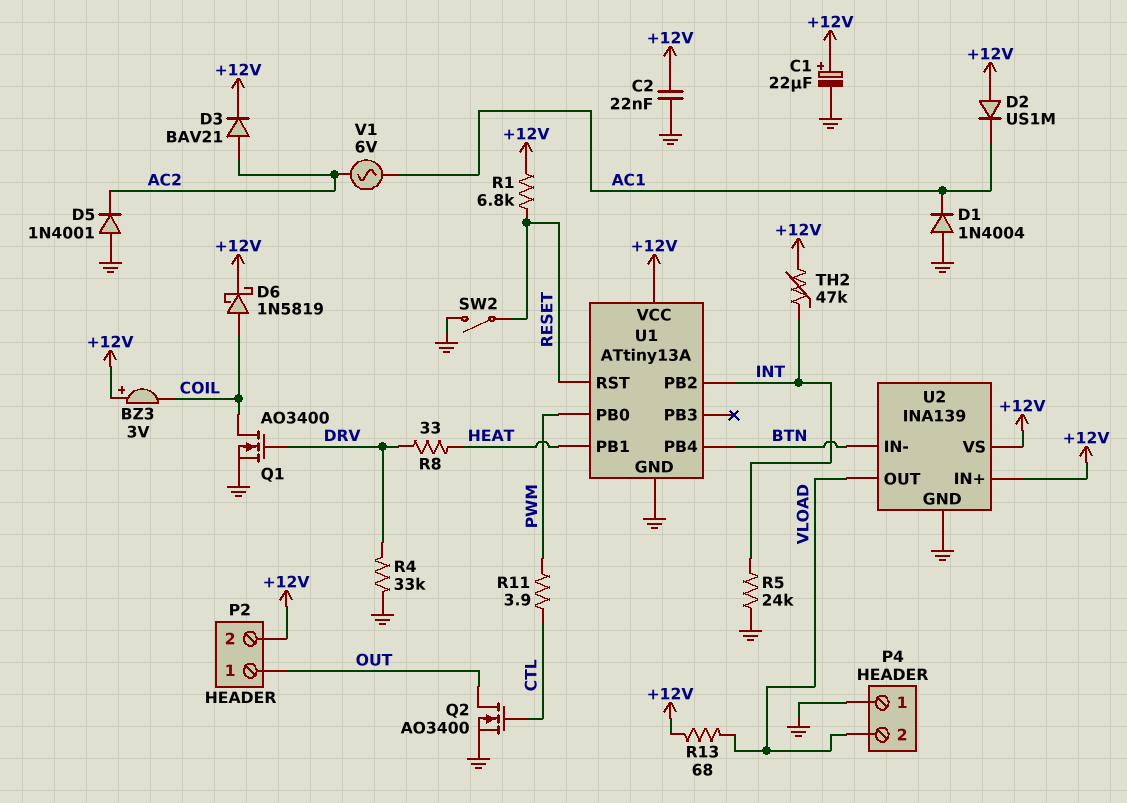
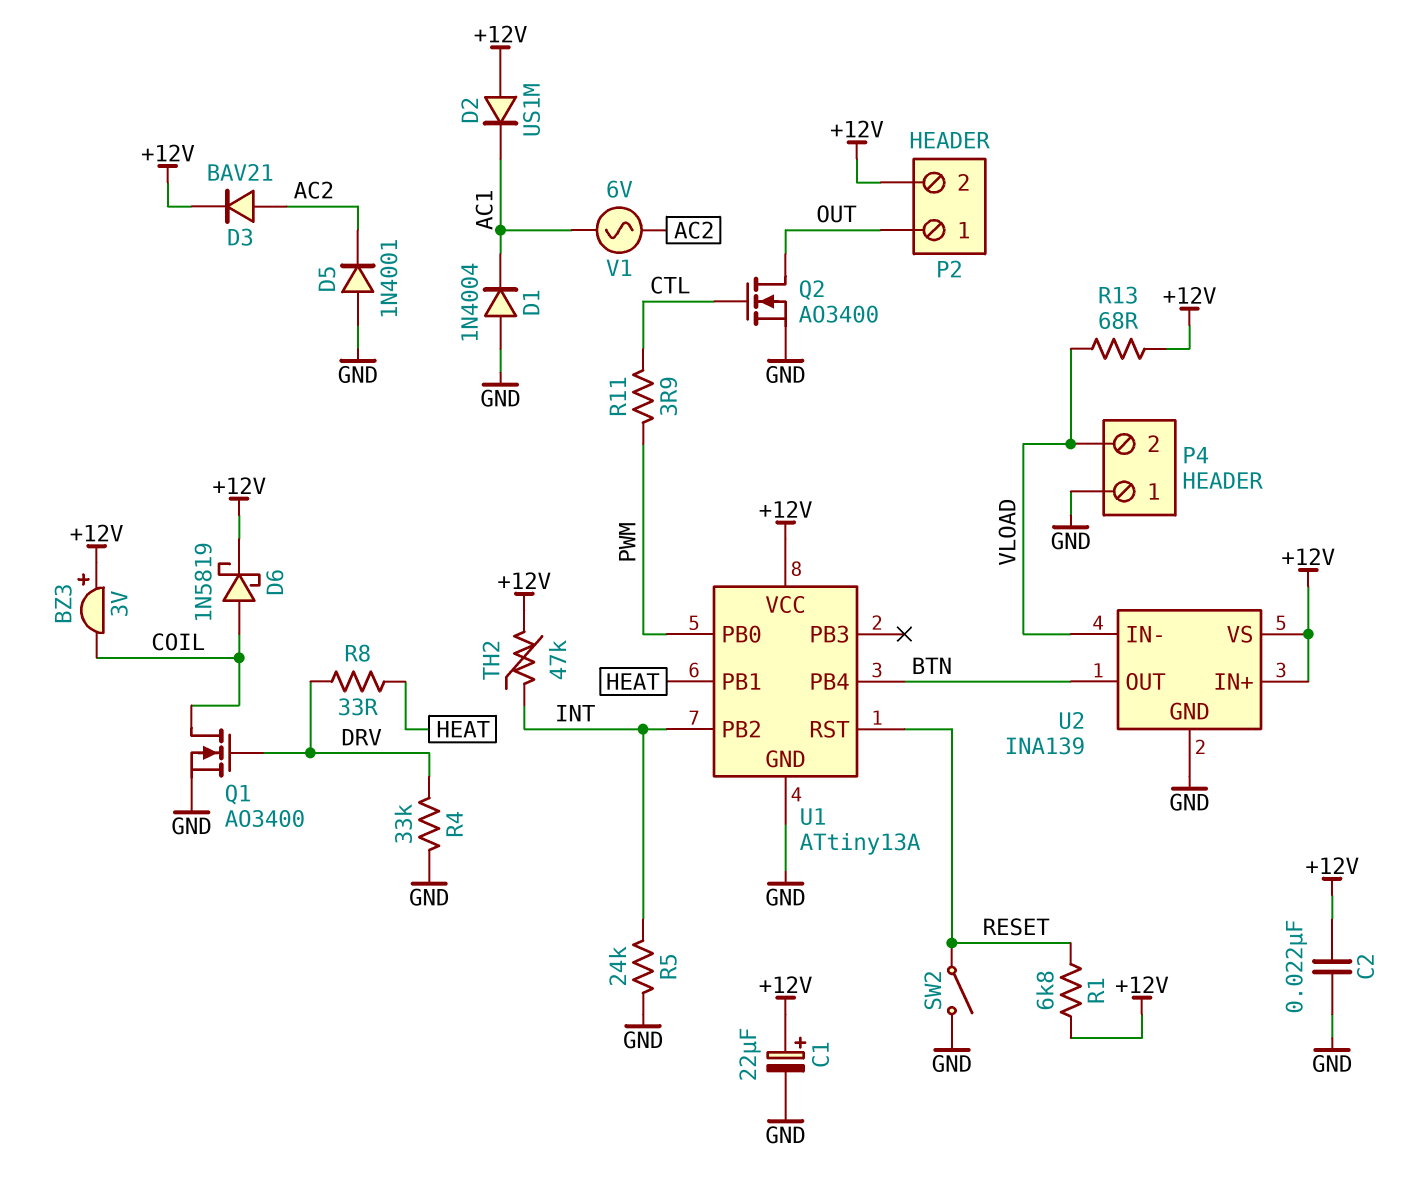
U2 pin IN-: BTN -> VLOAD
U2 pin OUT: VLOAD -> BTN

